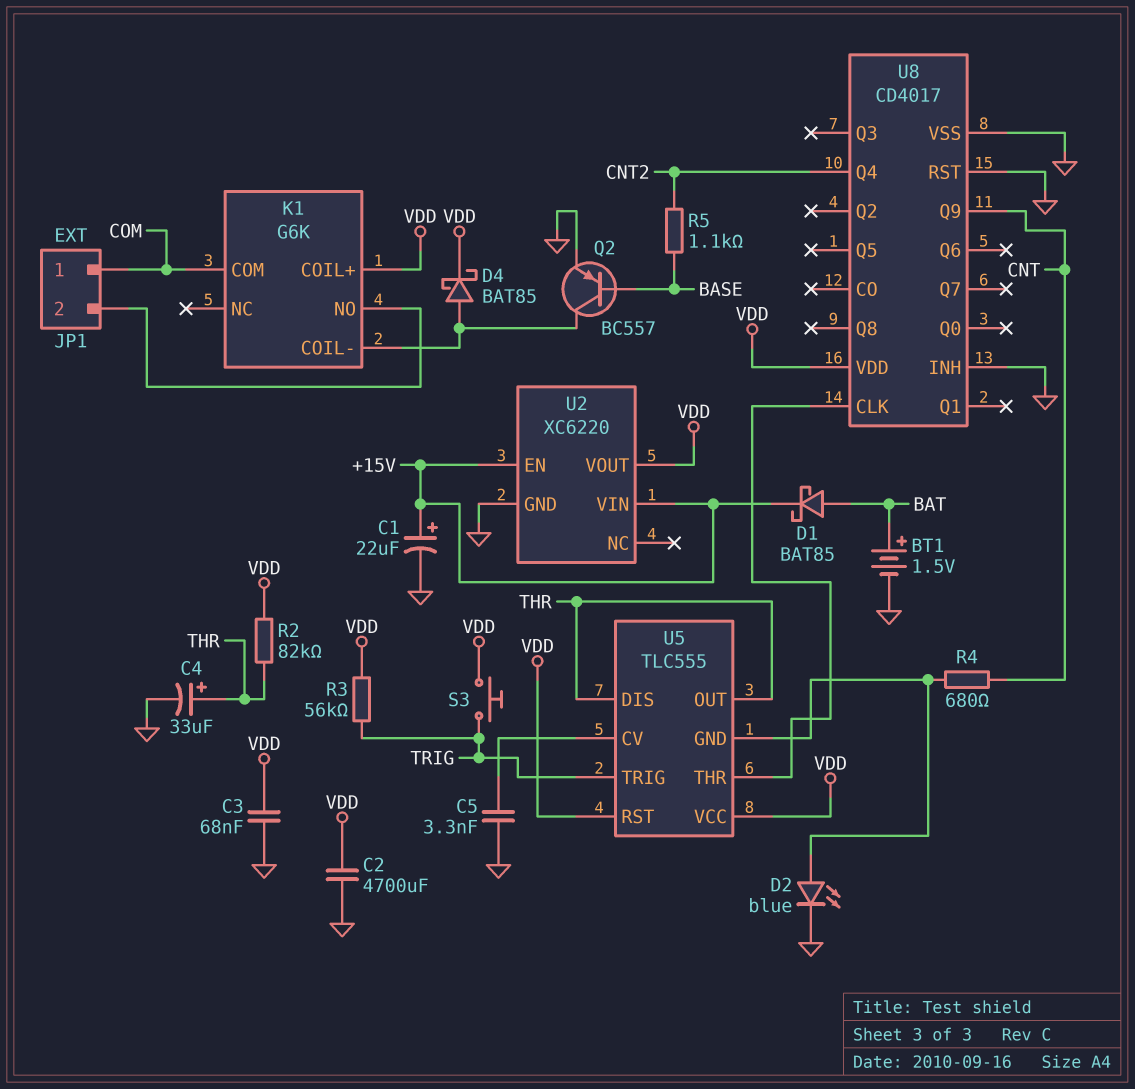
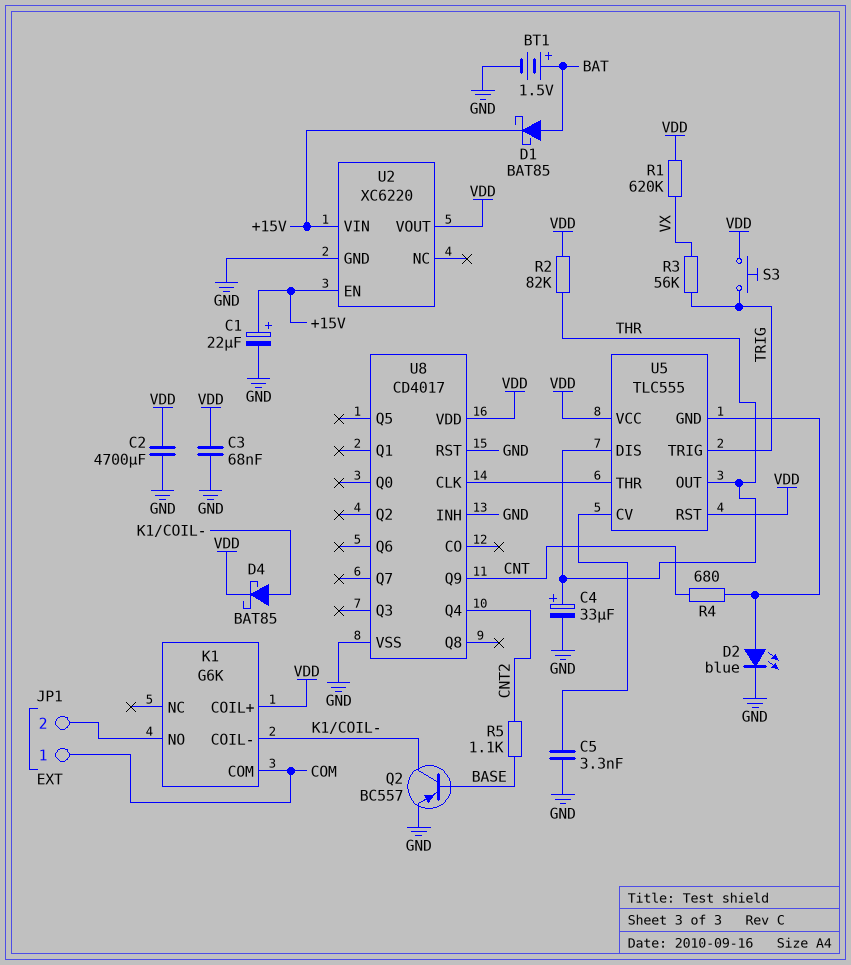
R1: none -> 620k (VDD, VX)
R3: 56k (TRIG, VDD) -> 56k (TRIG, VX)

